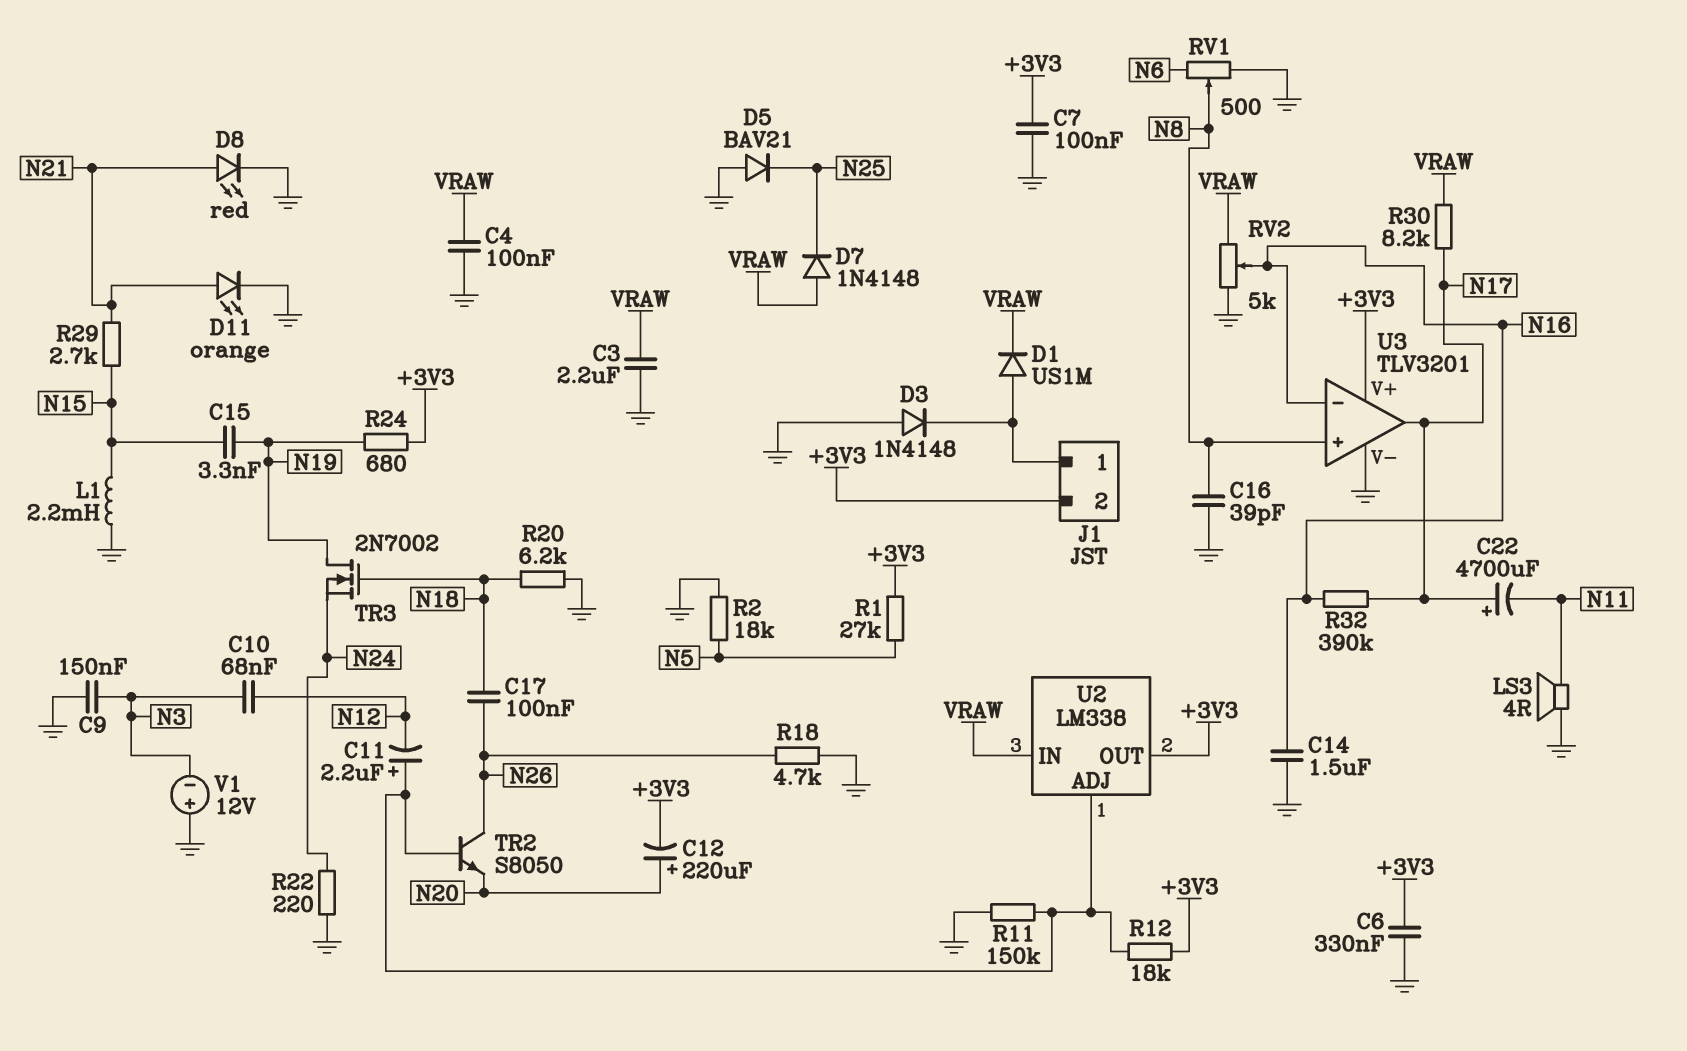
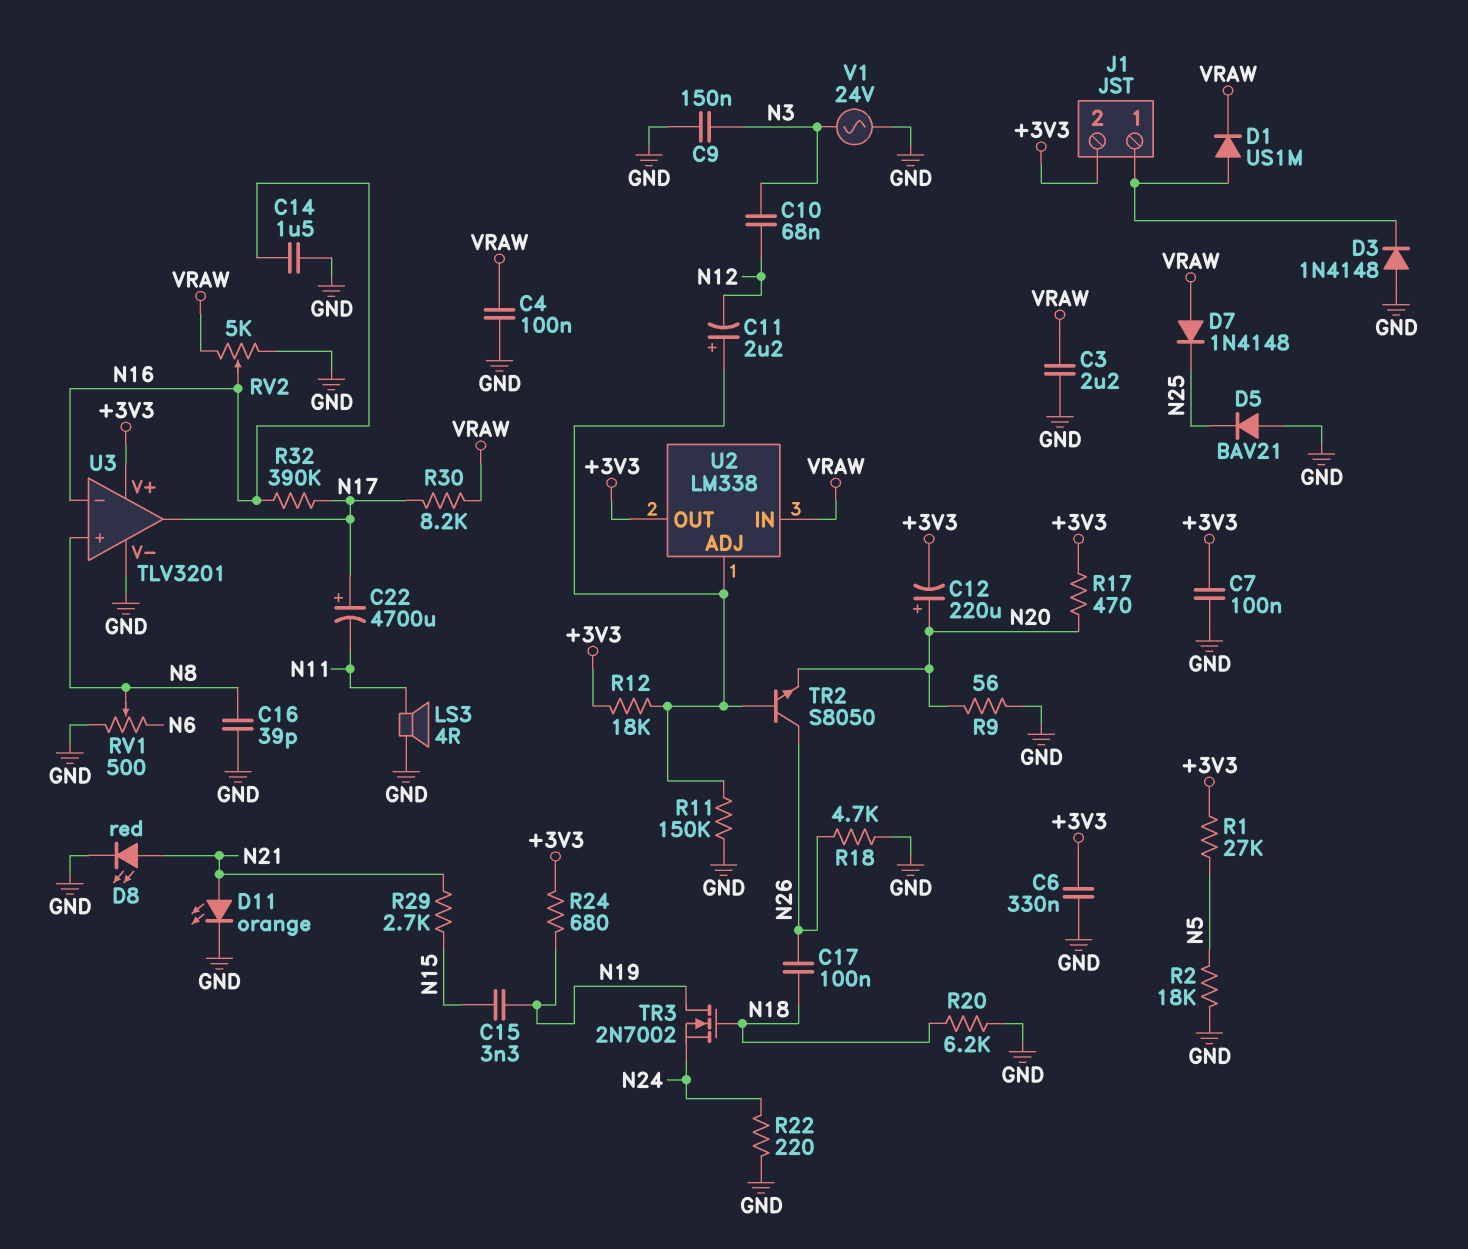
L1: 2.2mH (GND, N15) -> none
R9: none -> 56 (GND, N20)
R17: none -> 470 (+3V3, N20)
V1: 12V (plus GND, minus N3) -> AC 24V (GND, N3)

